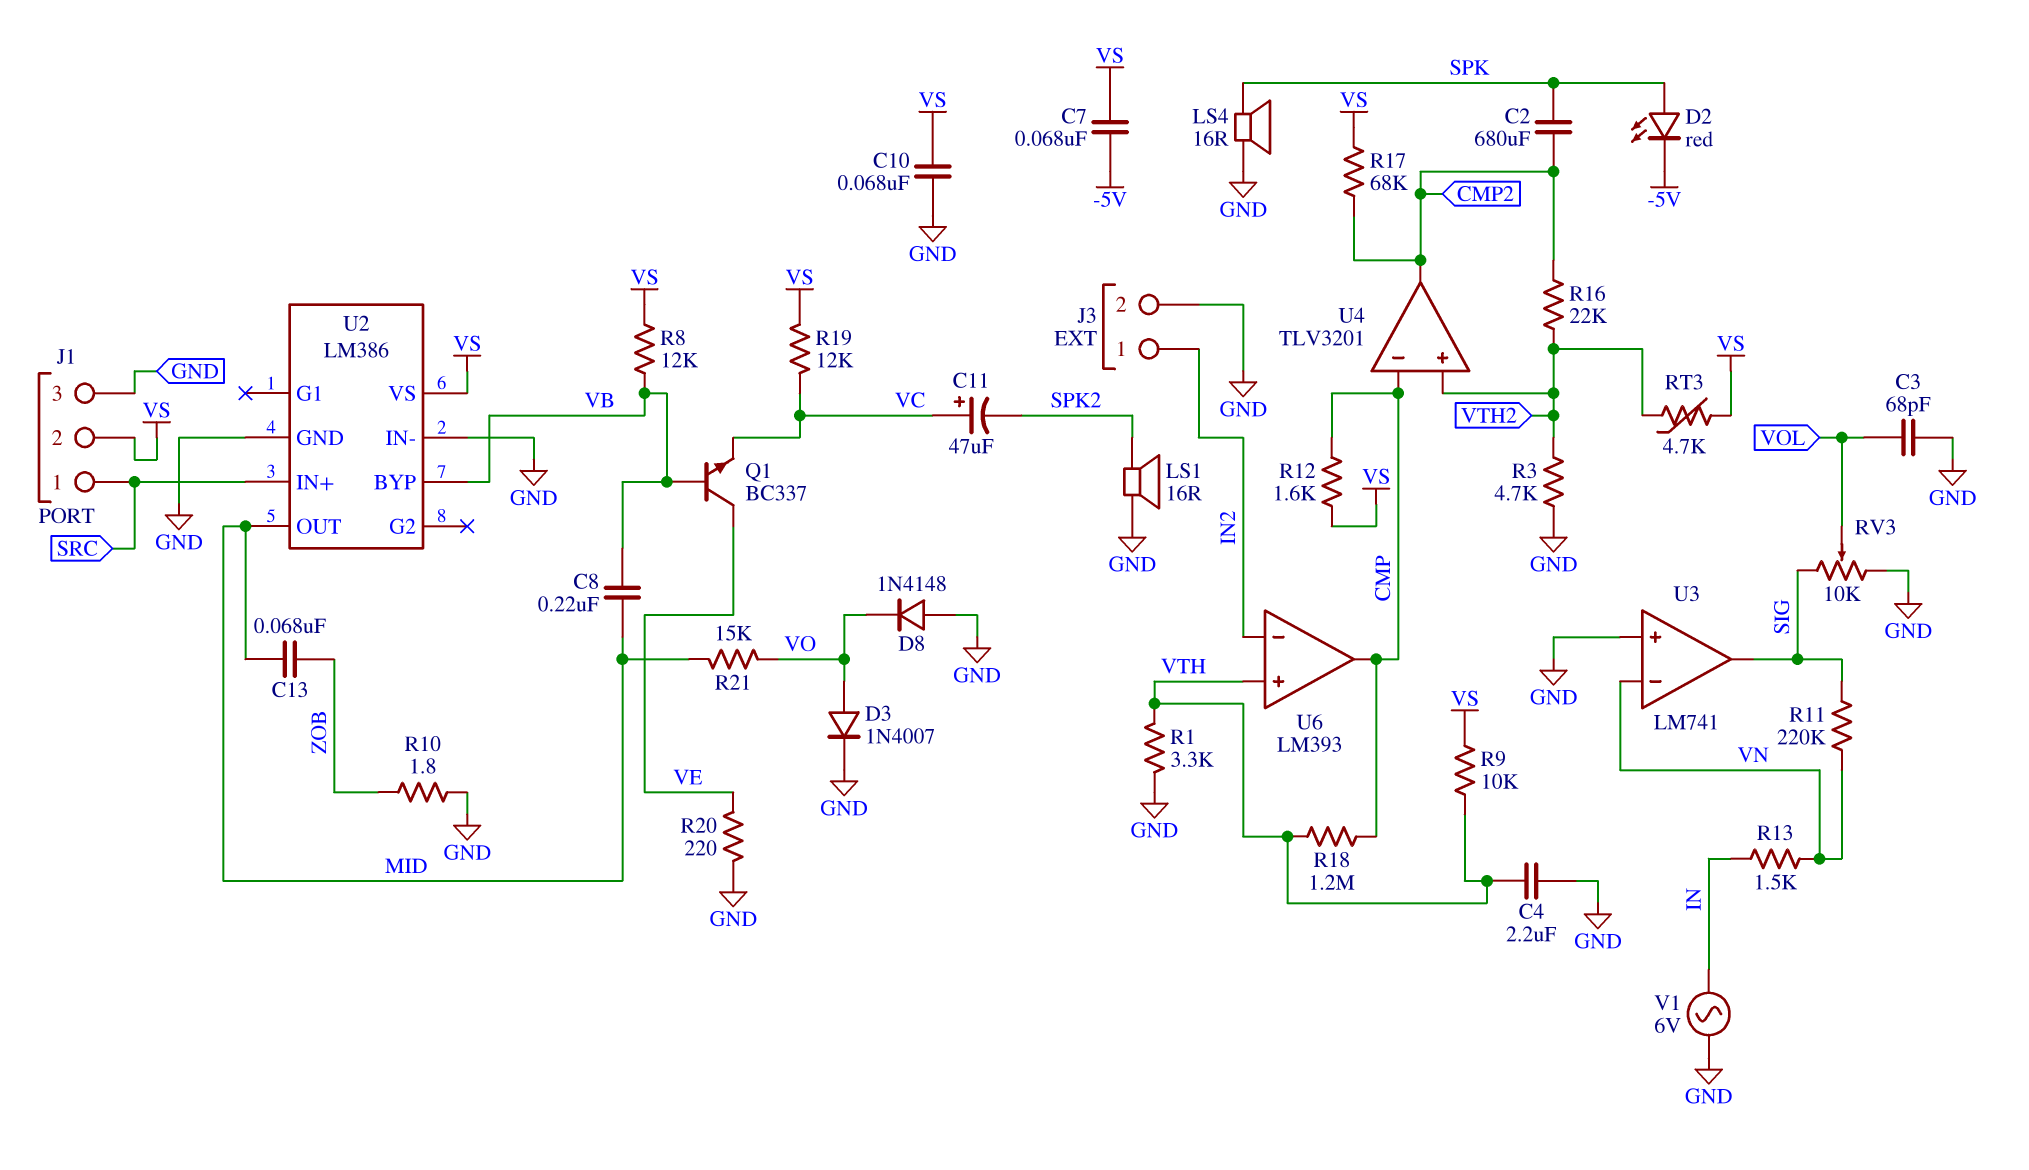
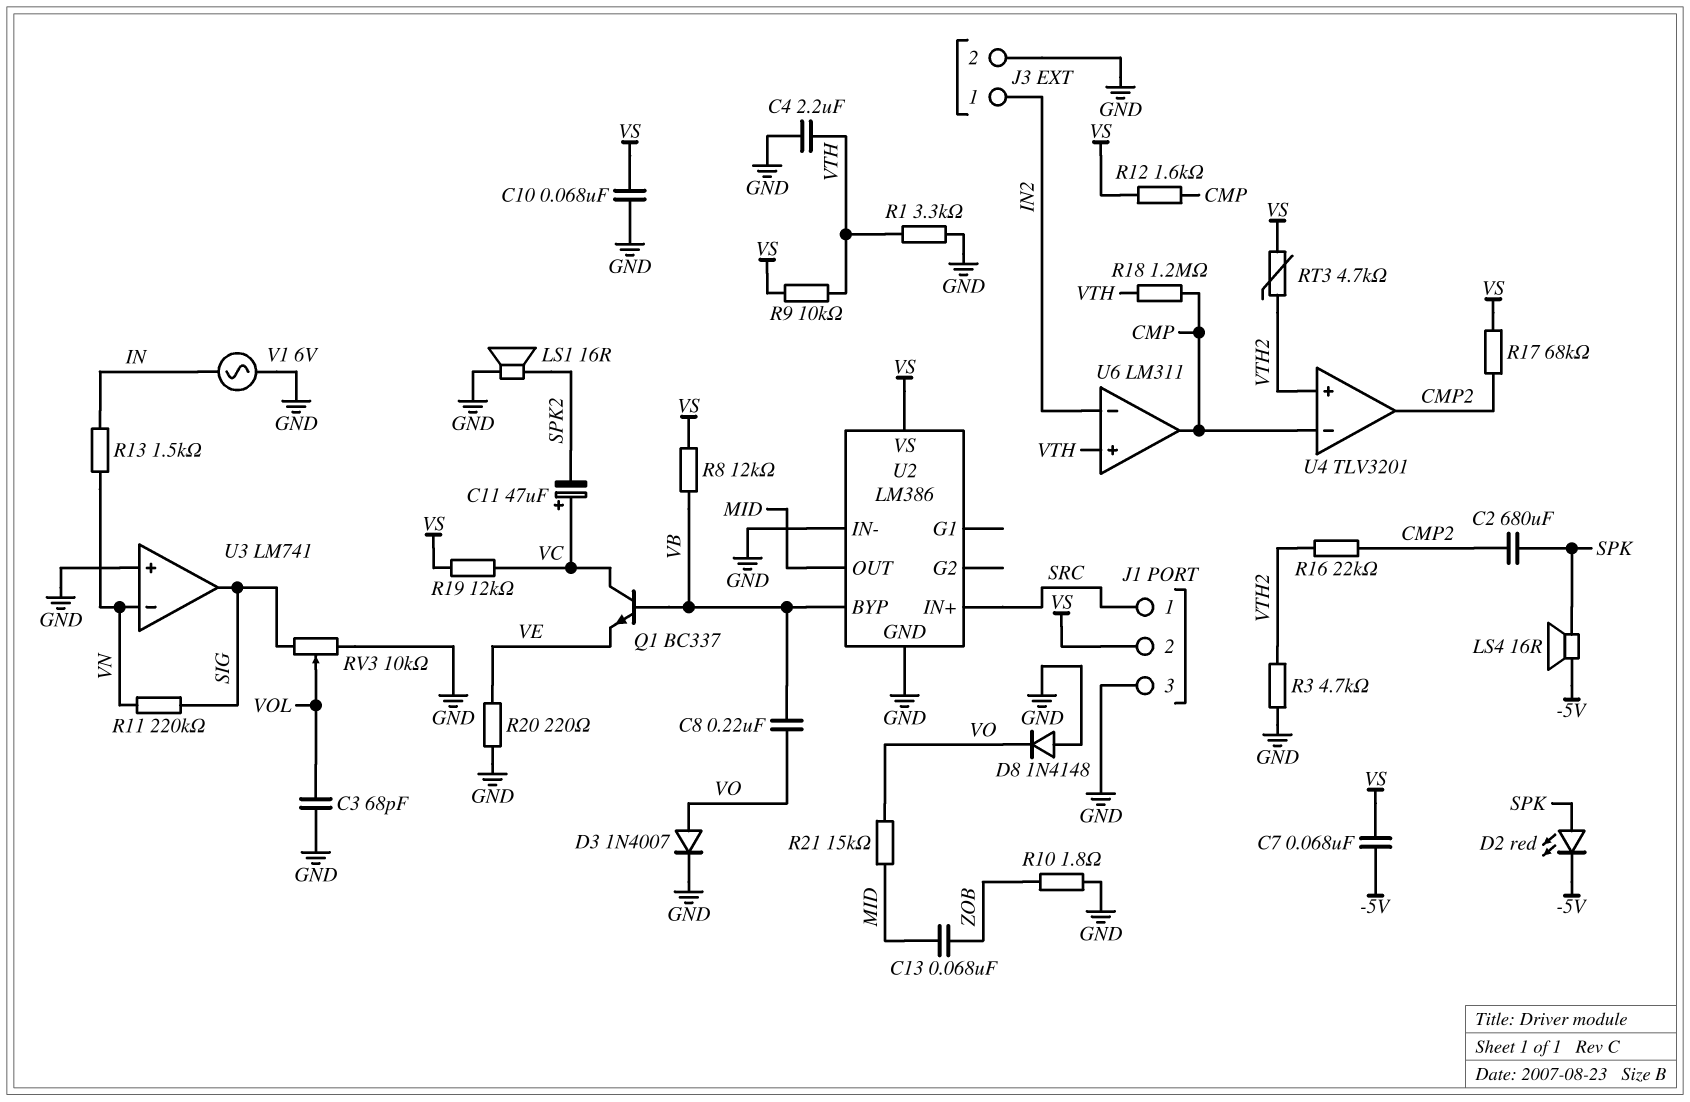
C8: 220nF (MID, VB) -> 220nF (VB, VO)
LS4: speaker 16R (GND, SPK) -> speaker 16R (-5V, SPK)
Q1: NPN BC337 (B VB, C VE, E VC) -> NPN BC337 (B VB, C VC, E VE)
U6: LM393 -> LM311

